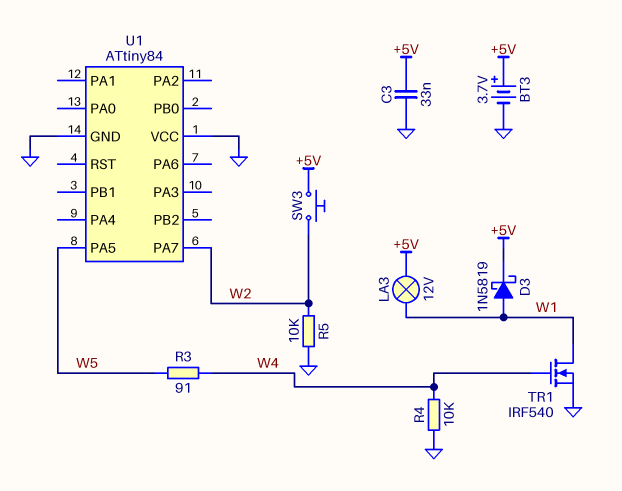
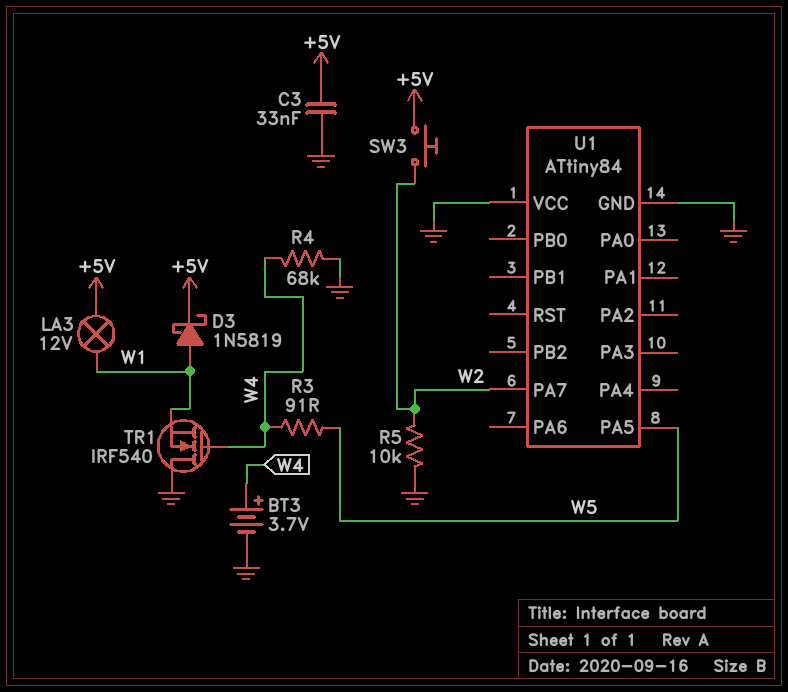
BT3: 3.7V (plus +5V, minus GND) -> 3.7V (plus W4, minus GND)
R4: 10k (GND, W4) -> 68k (GND, W4)
TR1: NMOS IRF540 (G W4, D W1, S GND) -> NMOS IRF540 (G W4, D GND, S W1)

